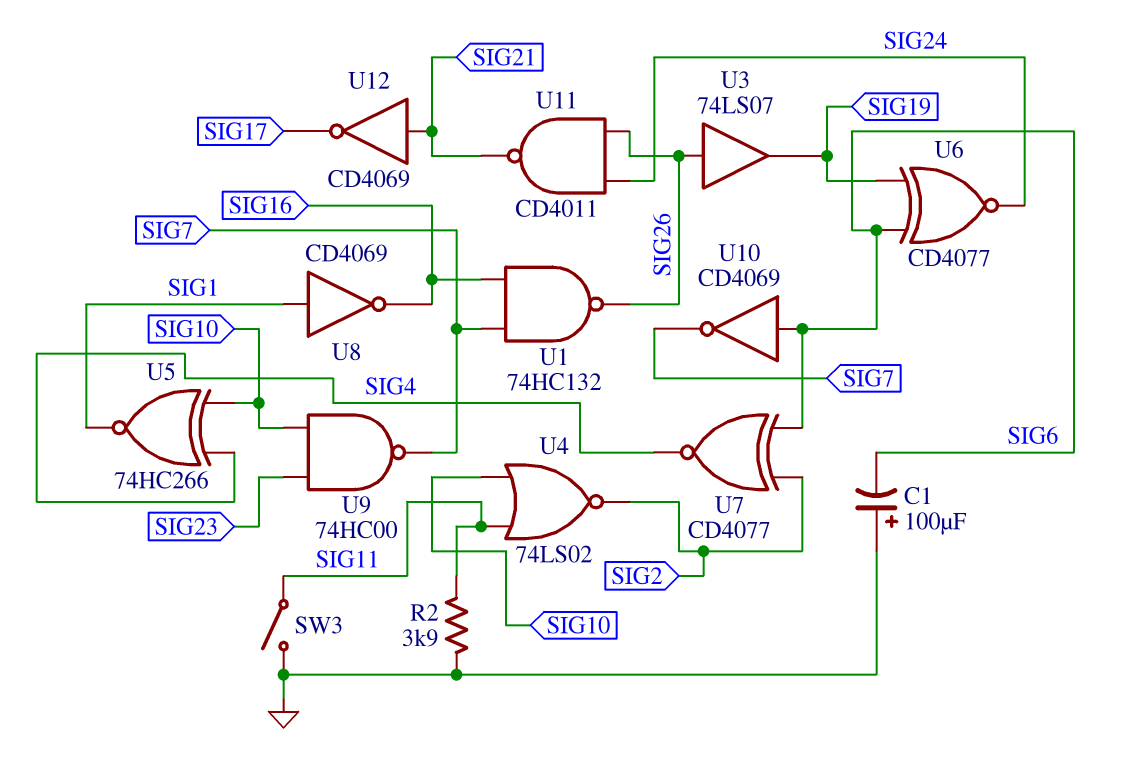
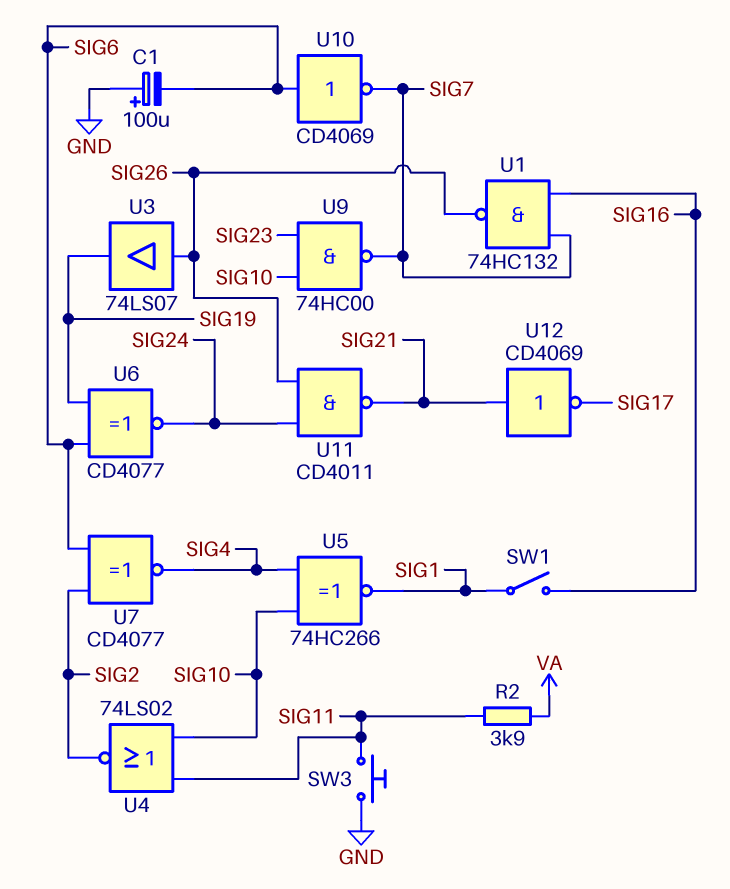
R2: 3.9k (GND, SIG11) -> 3.9k (SIG11, VA)
SW1: none -> switch (SIG1, SIG16)
SW3: switch (GND, SIG11) -> button (GND, SIG11)
U8: NOT CD4069 (in SIG1, out SIG16) -> none

